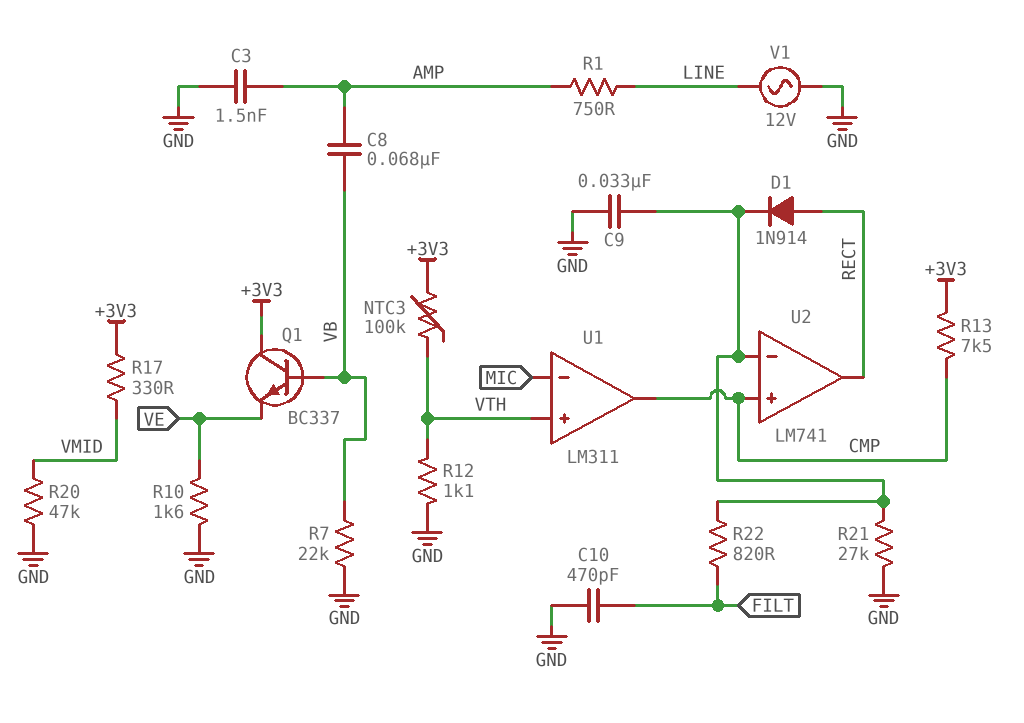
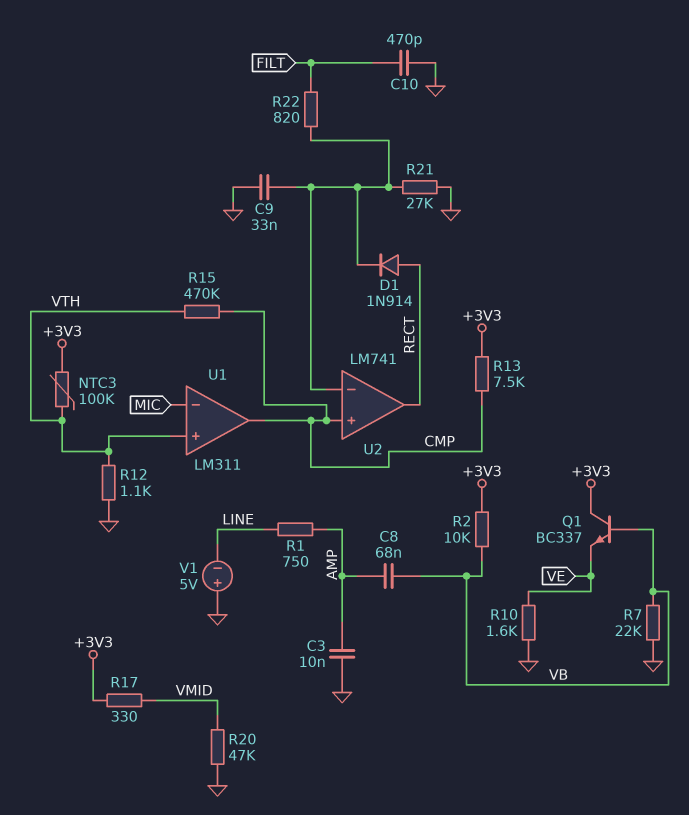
C3: 1.5nF (AMP, GND) -> 10nF (AMP, GND)
R2: none -> 10k (+3V3, VB)
R15: none -> 470k (CMP, VTH)
V1: AC 12V (GND, LINE) -> 5V (plus GND, minus LINE)

